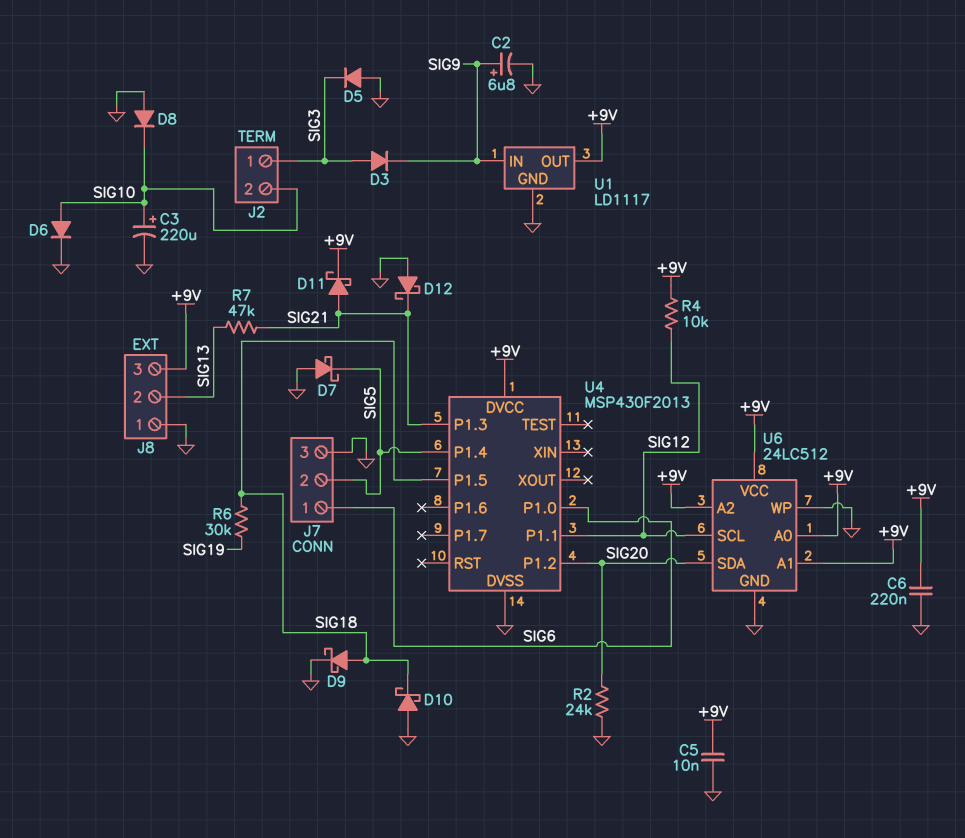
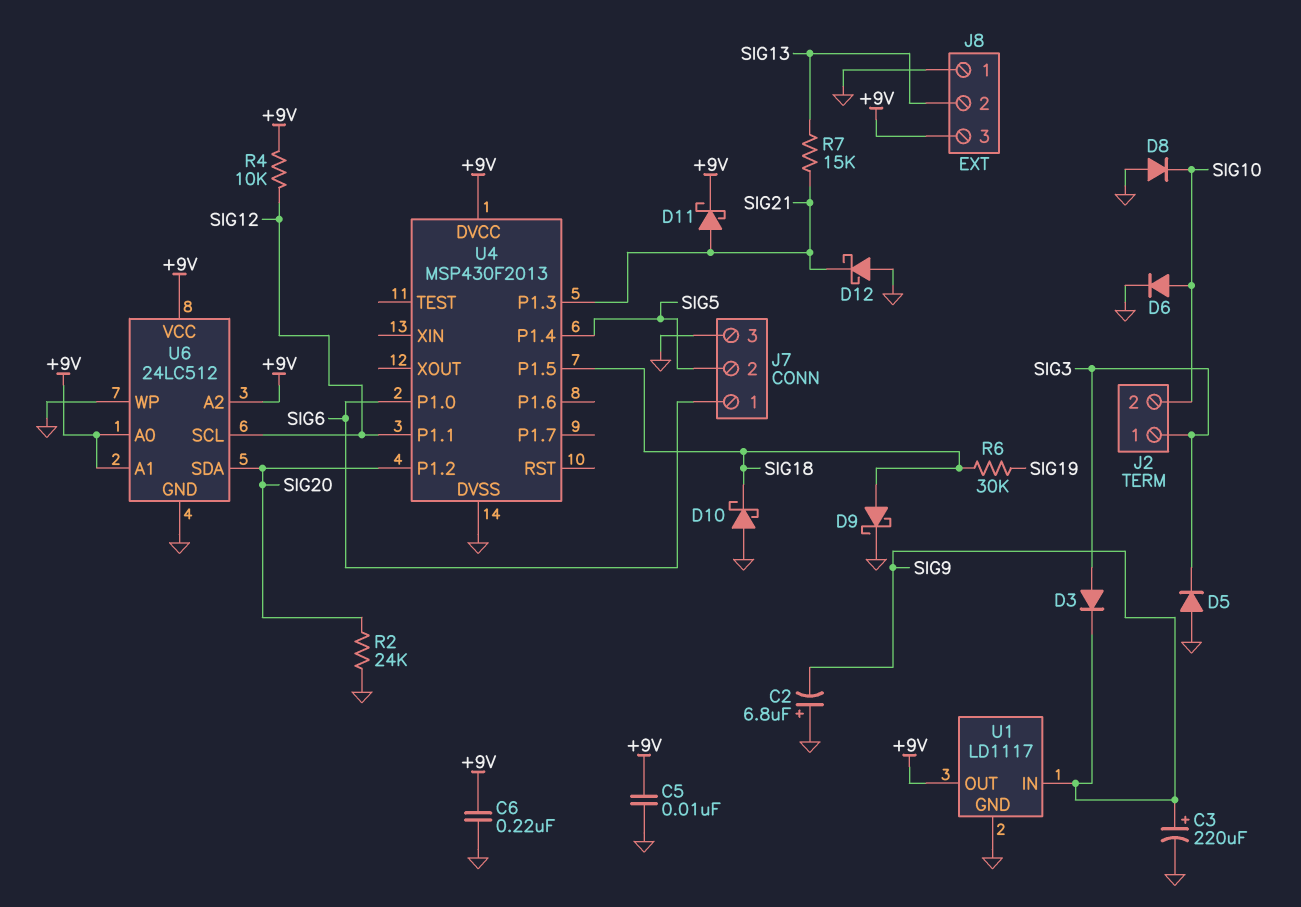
C2: 6.8uF (plus SIG9, minus GND) -> 6.8uF (plus GND, minus SIG9)
C3: 220uF (plus SIG10, minus GND) -> 220uF (plus SIG9, minus GND)
D7: schottky (A GND, K SIG5) -> none
R7: 47k (SIG13, SIG21) -> 15k (SIG13, SIG21)

